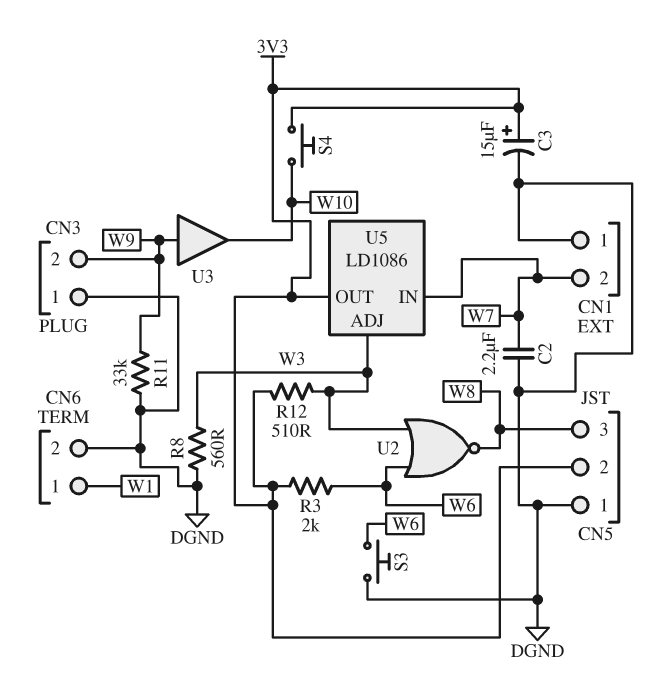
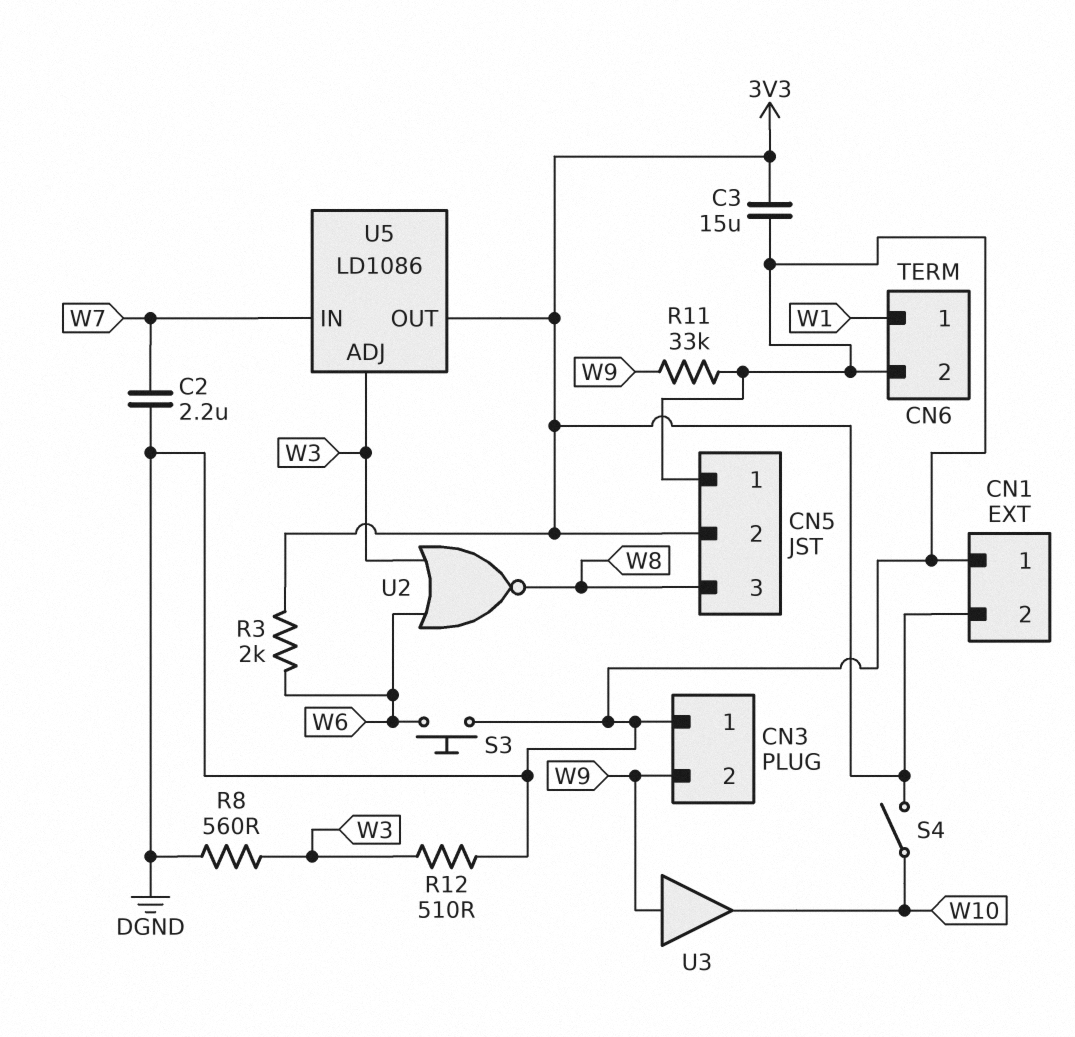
C3: 15uF (plus 3V3, minus DGND) -> 15uF (3V3, DGND)
CN1 pin 2: W7 -> 3V3
R12: 510 (3V3, W3) -> 510 (DGND, W3)
S4: button (3V3, W10) -> switch (3V3, W10)

